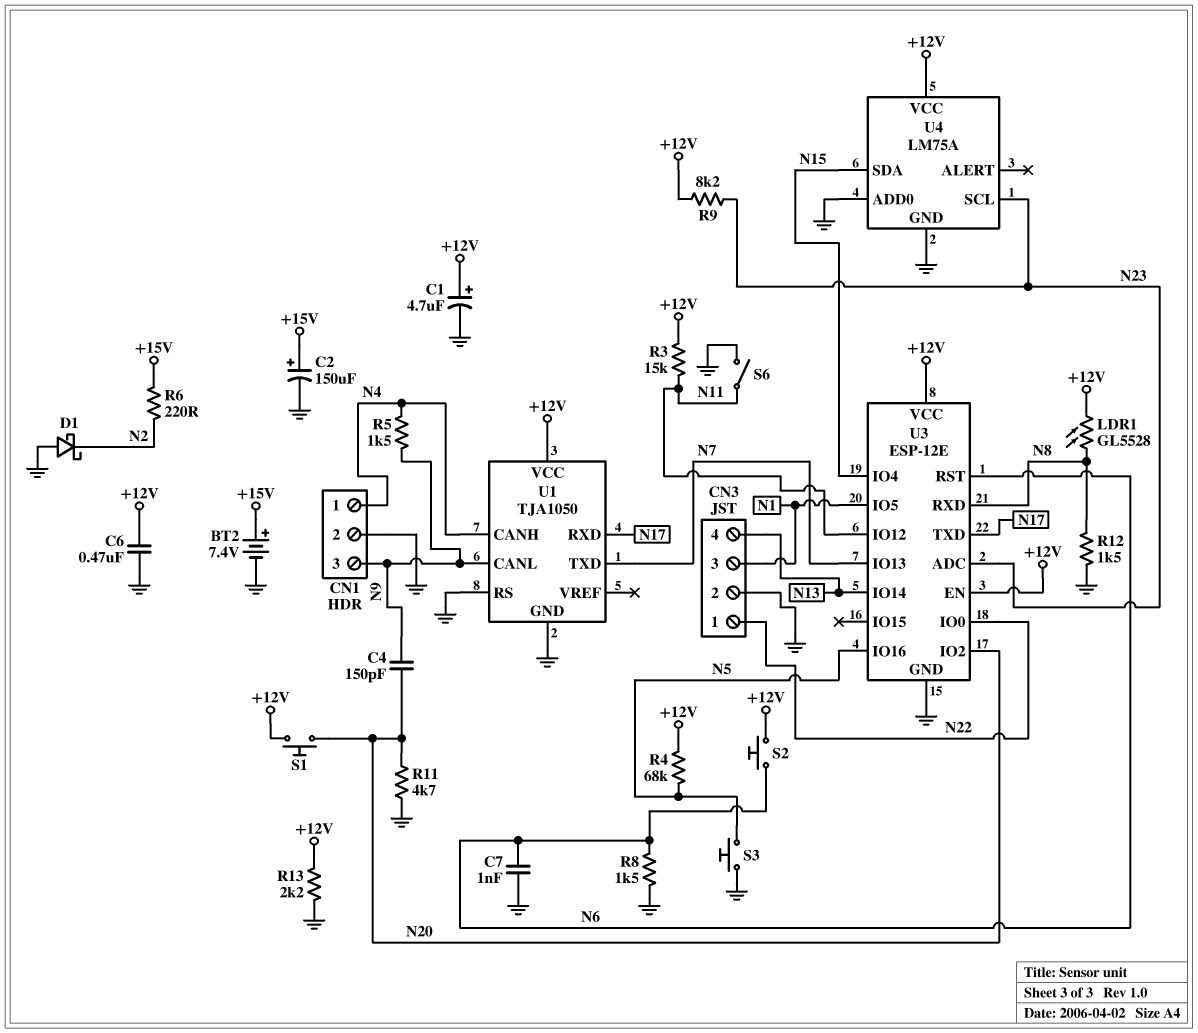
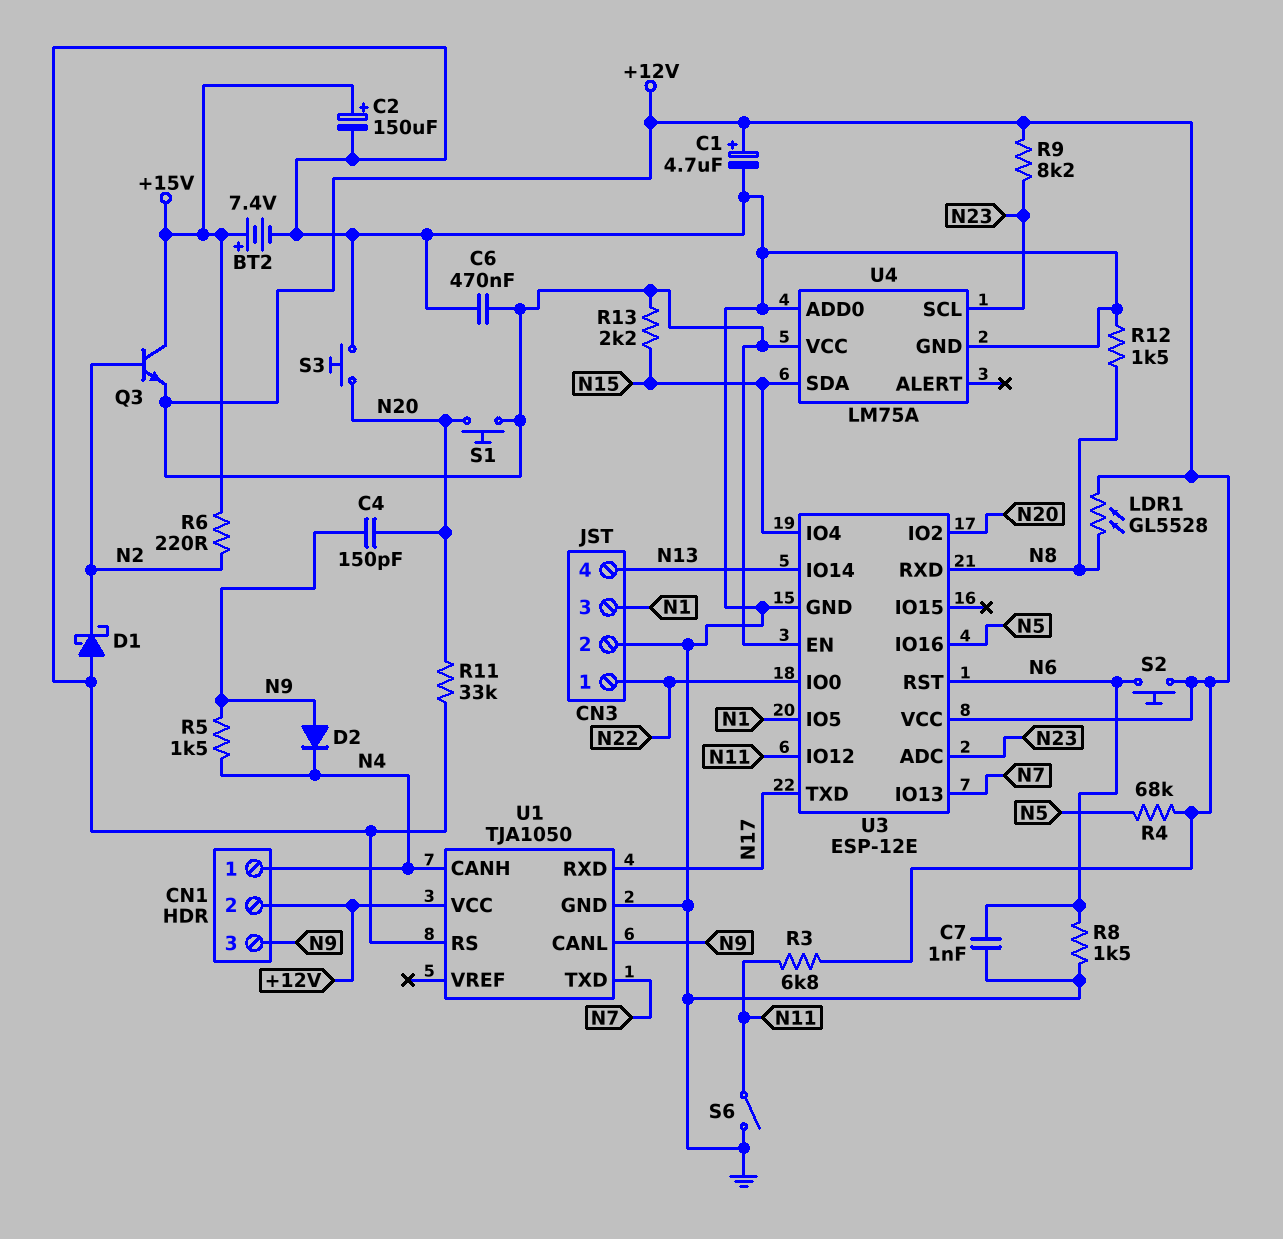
CN1 pin 2: GND -> +12V
D2: none -> diode (A N9, K N4)
Q3: none -> NPN (B N2, C +15V, E +12V)
R3: 15k (+12V, N11) -> 6.8k (+12V, N11)
R11: 4.7k (GND, N20) -> 33k (GND, N20)
R13: 2.2k (+12V, GND) -> 2.2k (+12V, N15)
S3: button (GND, N5) -> button (GND, N20)

